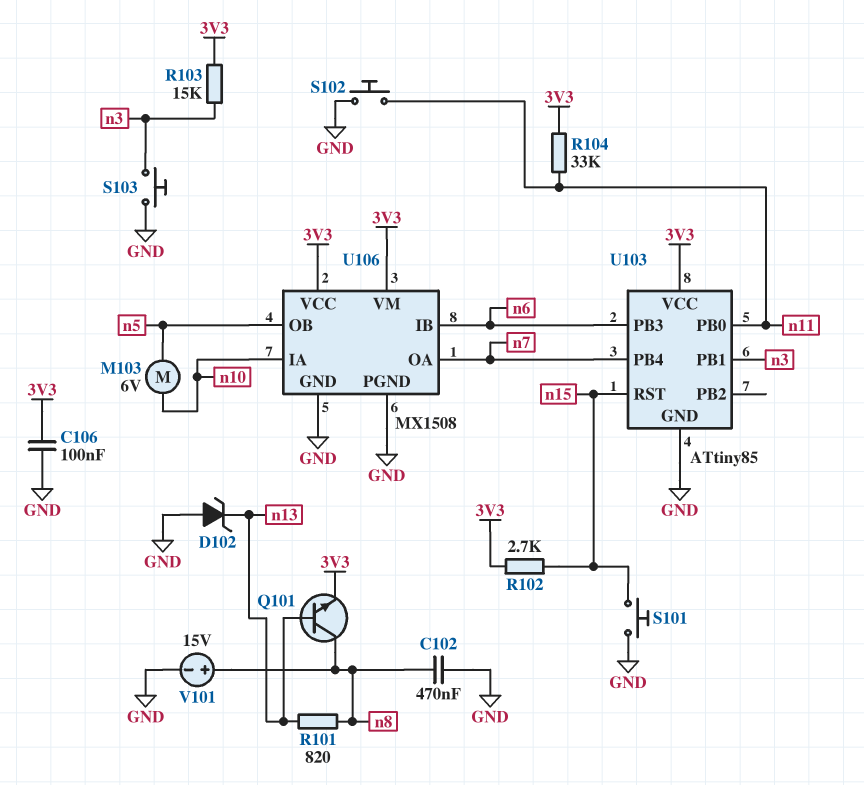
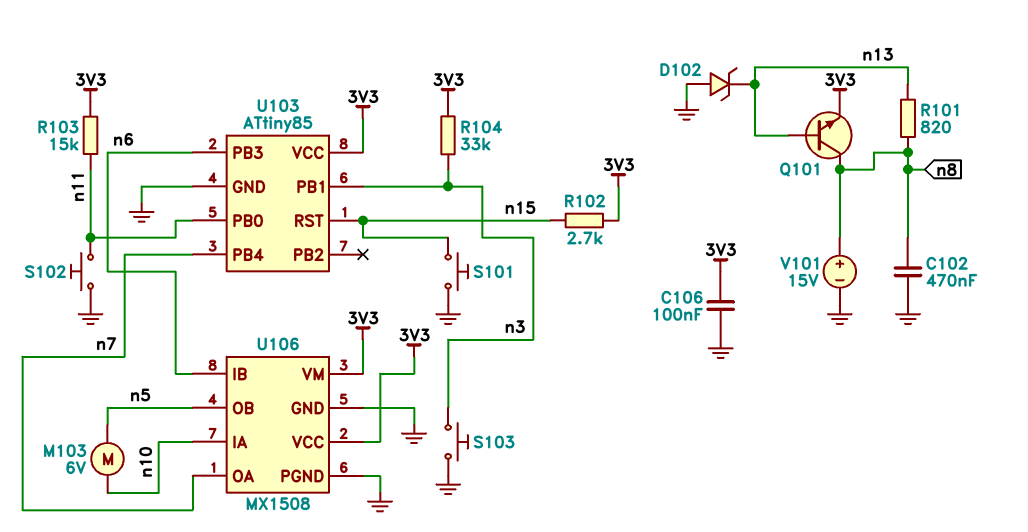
R103: 15k (3V3, n3) -> 15k (3V3, n11)
R104: 33k (3V3, n11) -> 33k (3V3, n3)

